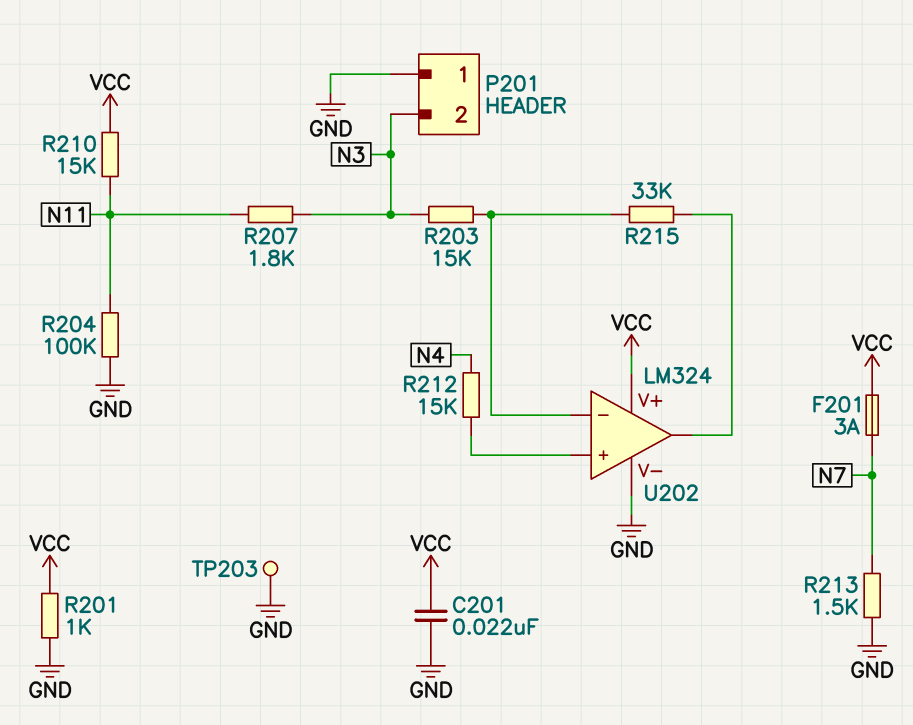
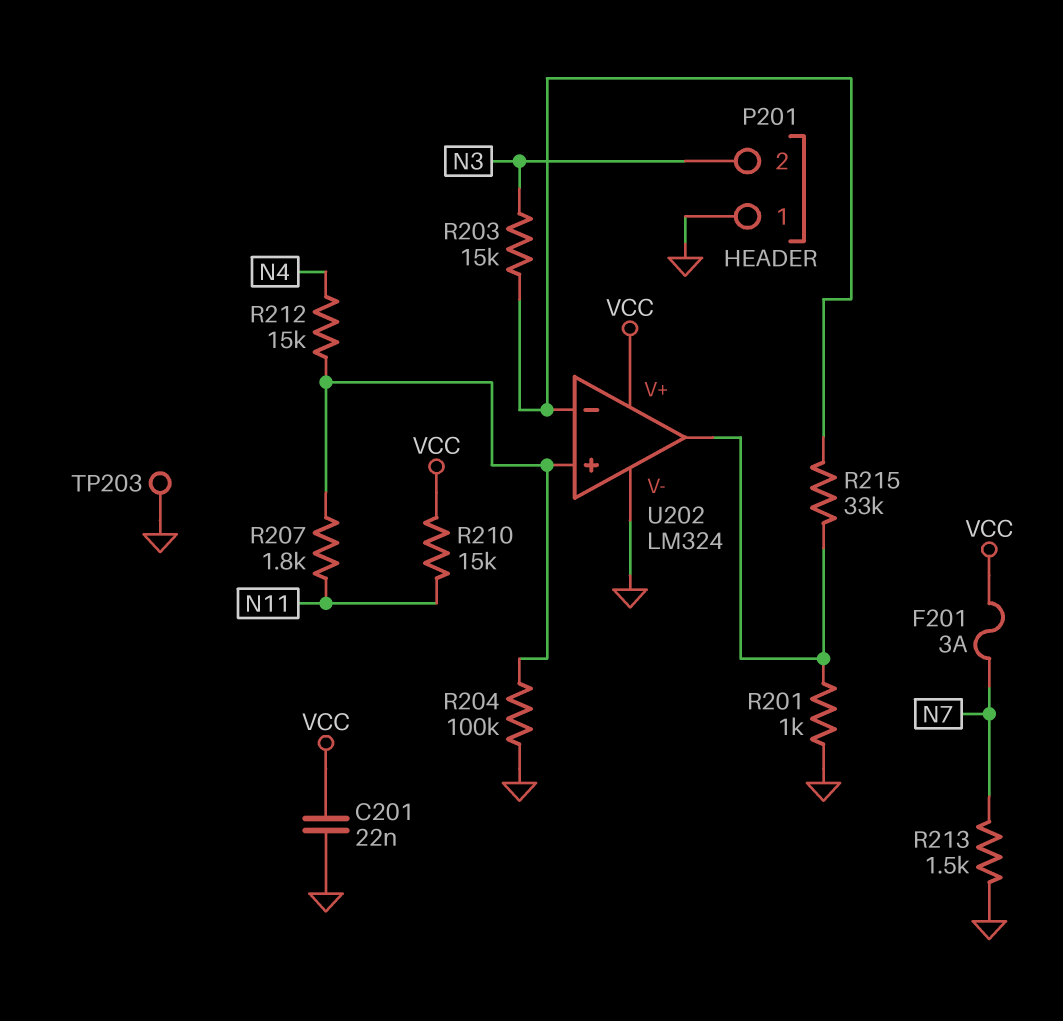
R201: 1k (GND, VCC) -> 1k (GND, U202/out)
R204: 100k (GND, N11) -> 100k (GND, U202/in+)
R207: 1.8k (N3, N11) -> 1.8k (N11, U202/in+)

